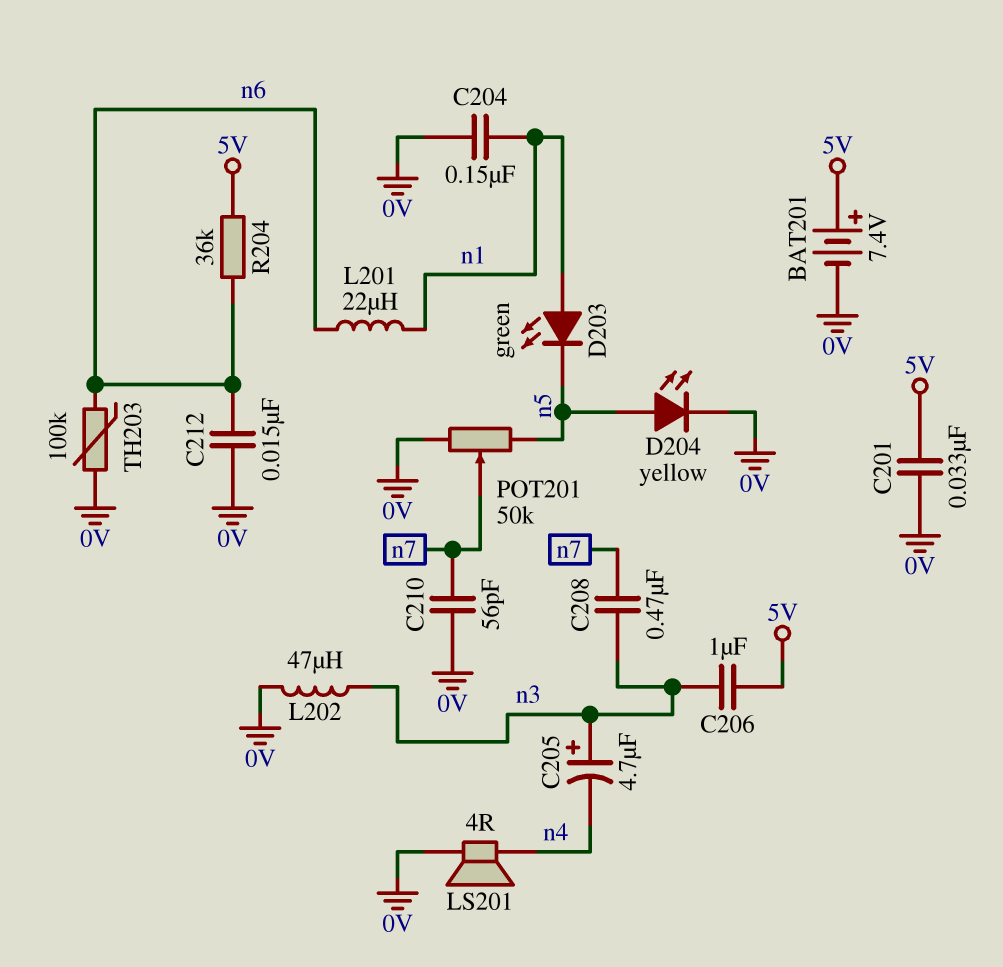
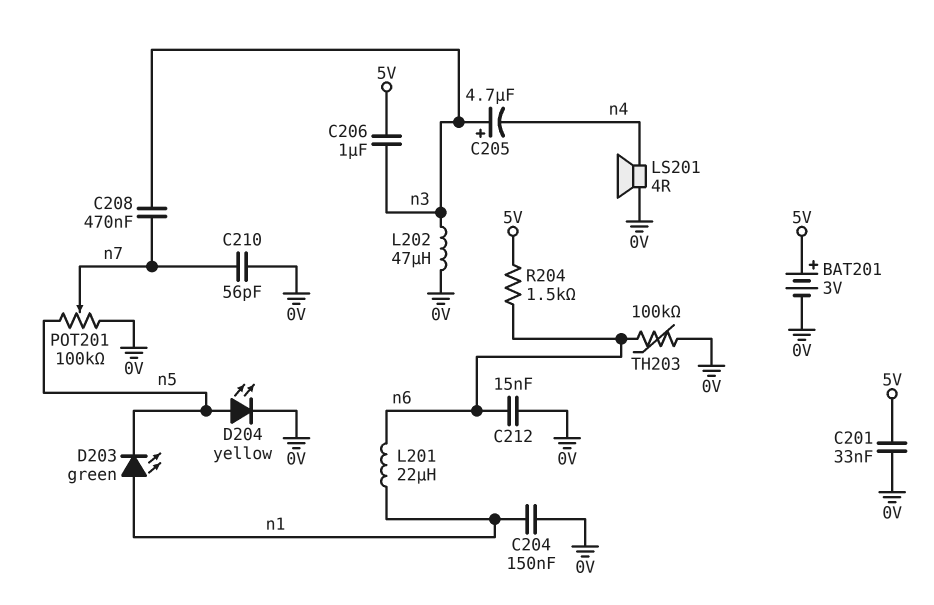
BAT201: 7.4V (plus 5V, minus 0V) -> 3V (plus 5V, minus 0V)
POT201: 50k (0V, n5, wiper n7) -> 100k (0V, n5, wiper n7)
R204: 36k (5V, n6) -> 1.5k (5V, n6)

